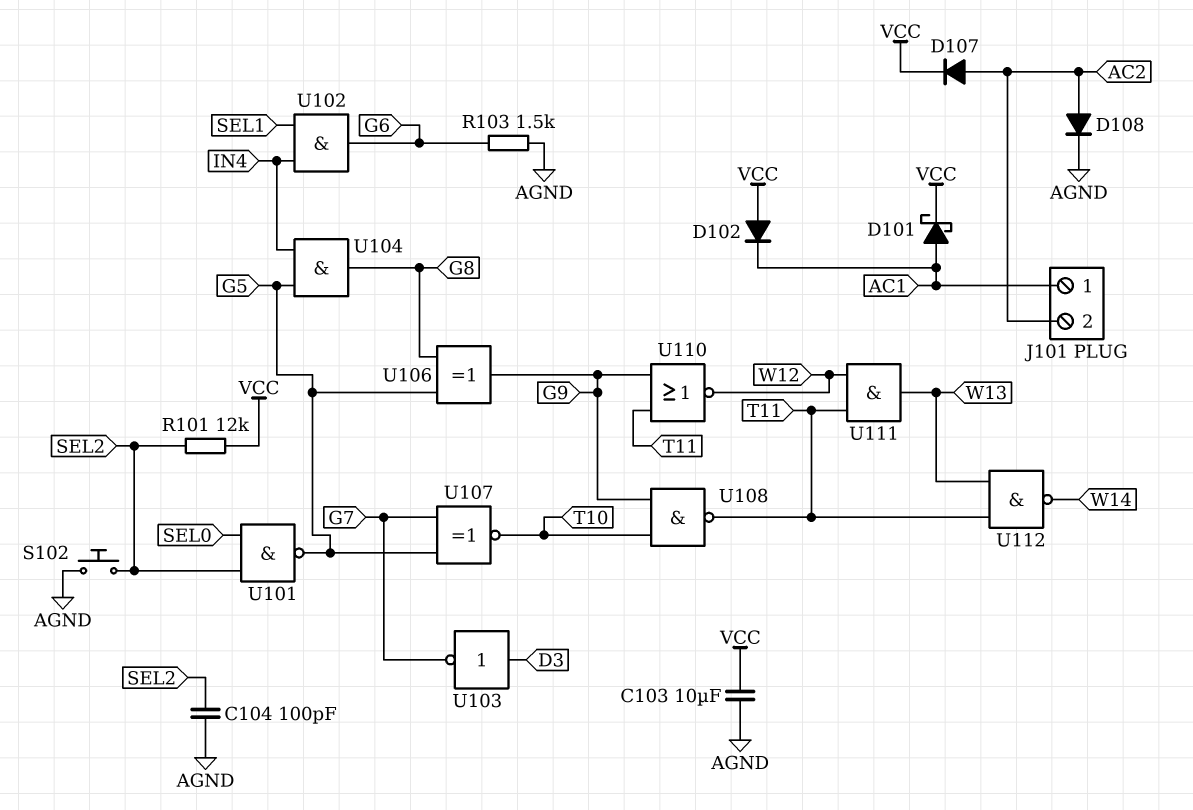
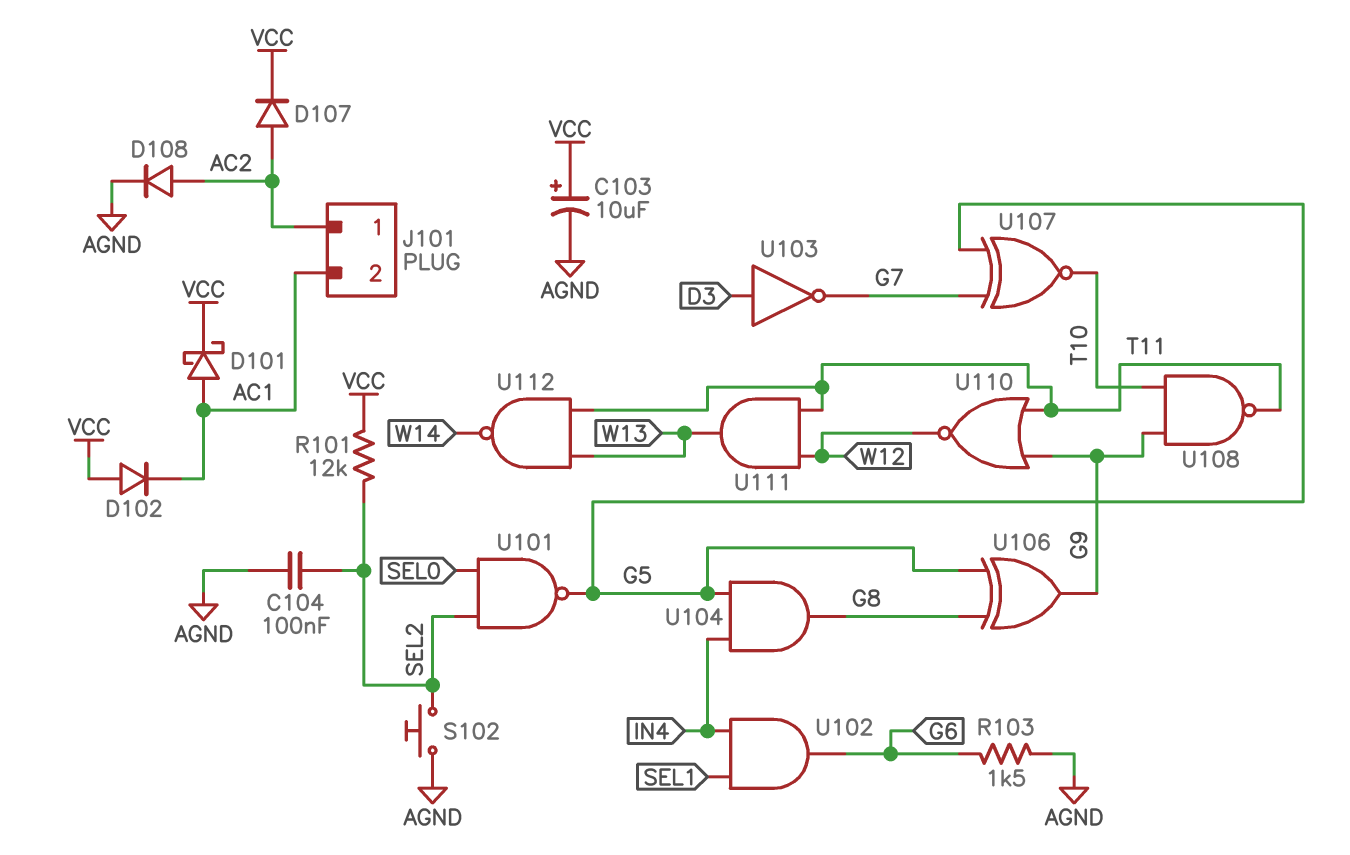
C103: 10uF (AGND, VCC) -> 10uF (plus VCC, minus AGND)
C104: 100pF (AGND, SEL2) -> 100nF (AGND, SEL2)
J101 pin 1: AC1 -> AC2
J101 pin 2: AC2 -> AC1

